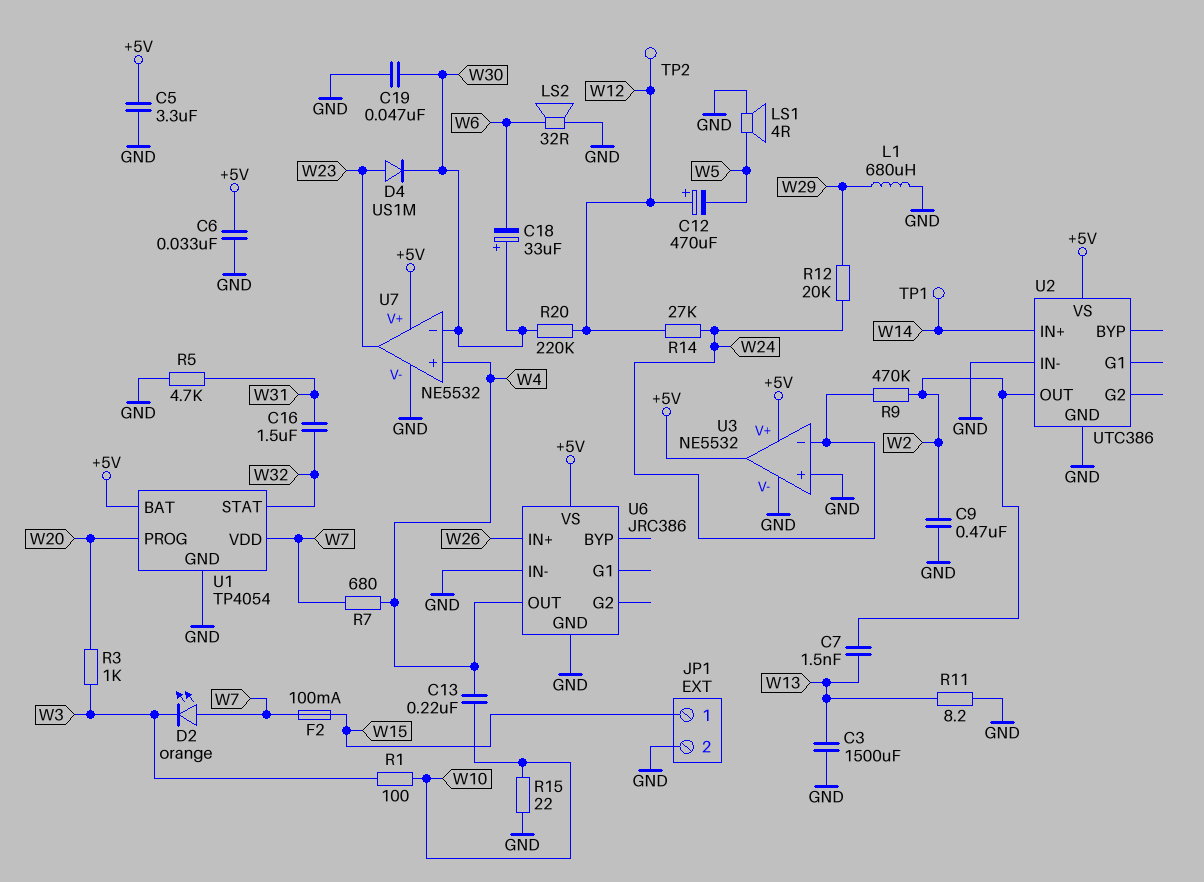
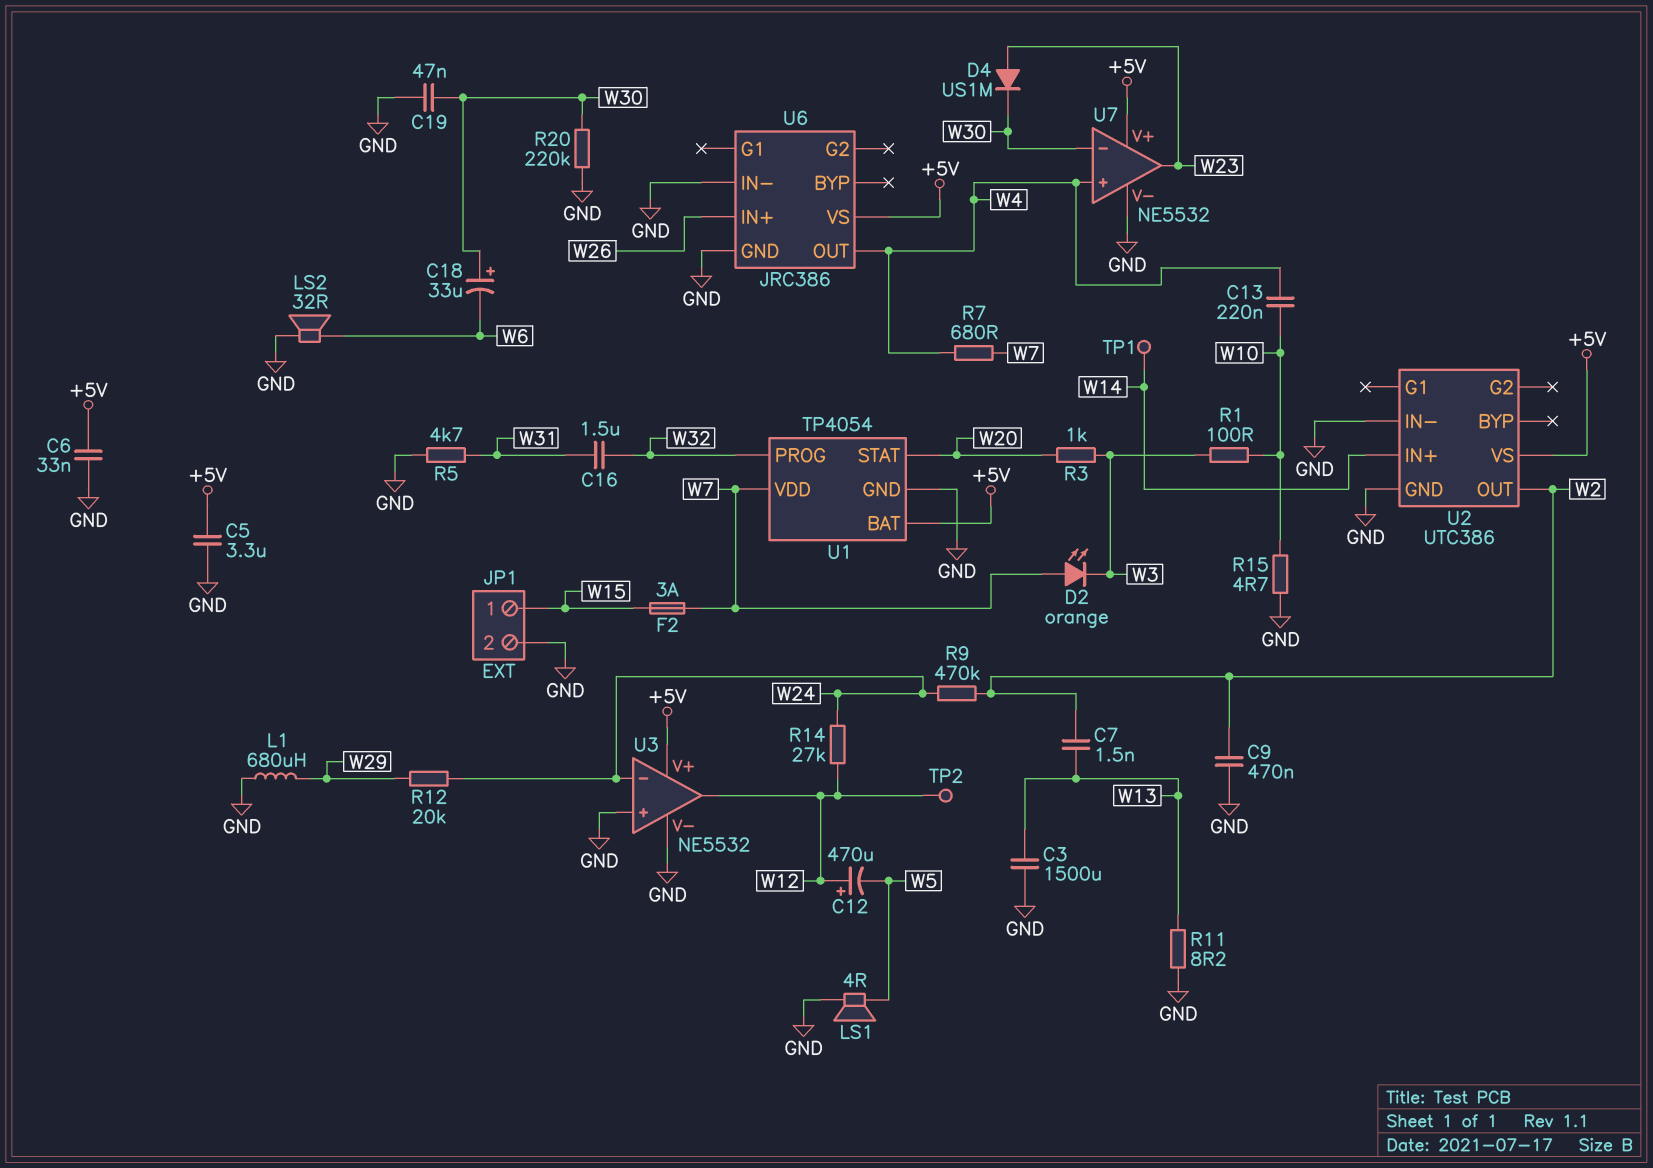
F2: 100mA (W7, W15) -> 3A (W7, W15)
R15: 22 (GND, W10) -> 4.7 (GND, W10)
R20: 220k (W12, W30) -> 220k (GND, W30)
U1 pin PROG: W20 -> W32
U1 pin STAT: W32 -> W20
U3 pin out: +5V -> W12

